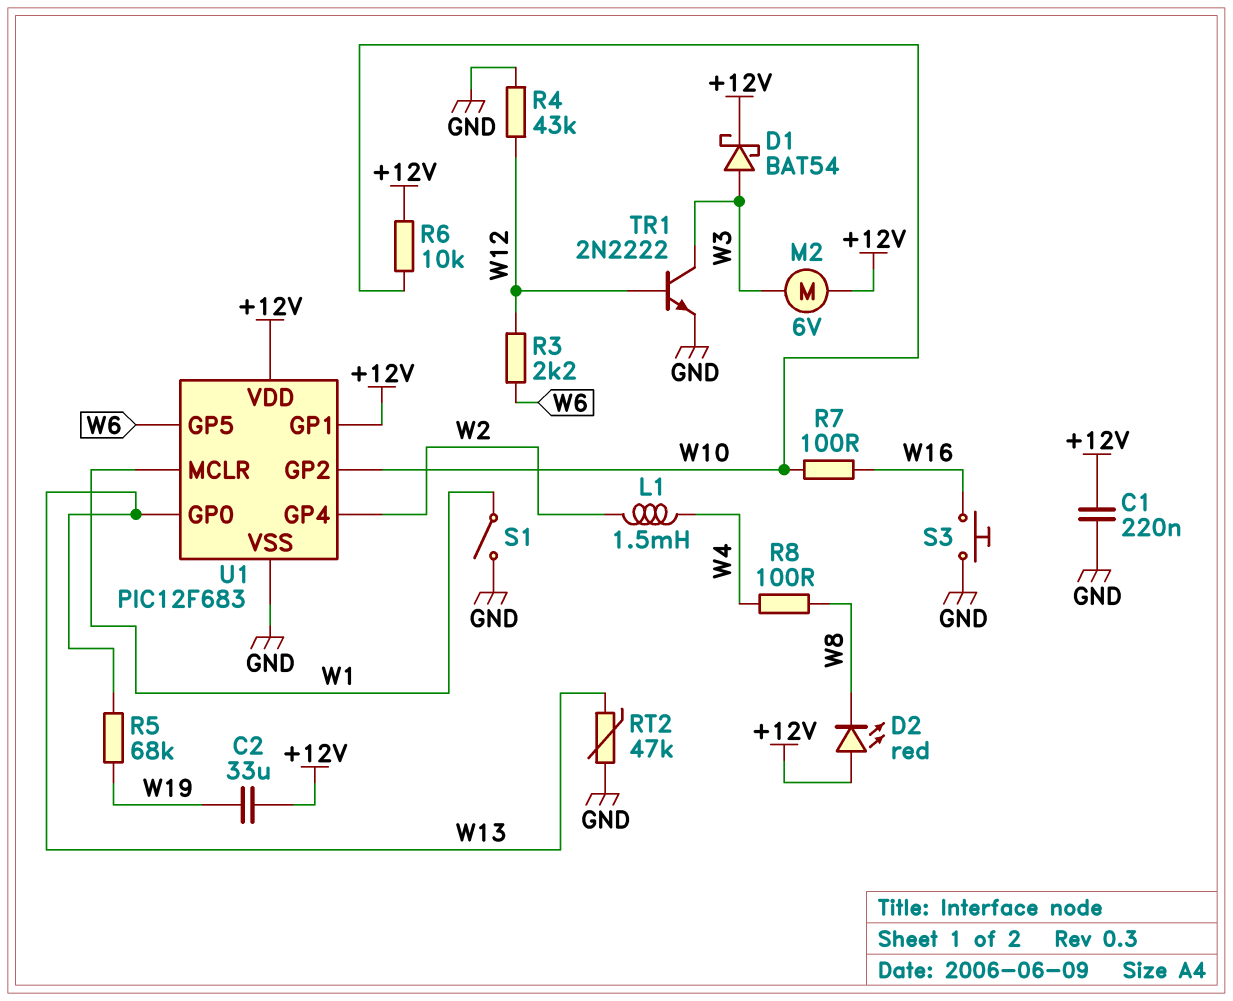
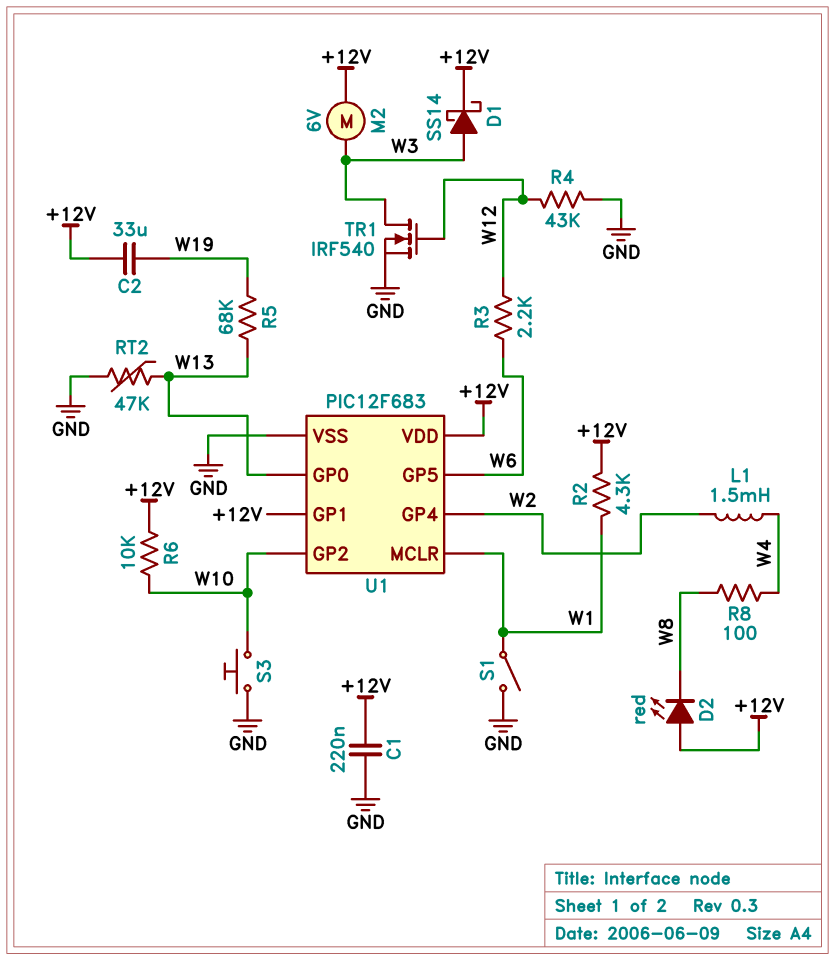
D1: schottky BAT54 (A W3, K +12V) -> schottky SS14 (A W3, K +12V)
R2: none -> 4.3k (+12V, W1)
R7: 100 (W10, W16) -> none
S3: button (GND, W16) -> button (GND, W10)
TR1: NPN 2N2222 (B W12, C W3, E GND) -> NMOS IRF540 (G W12, D W3, S GND)

